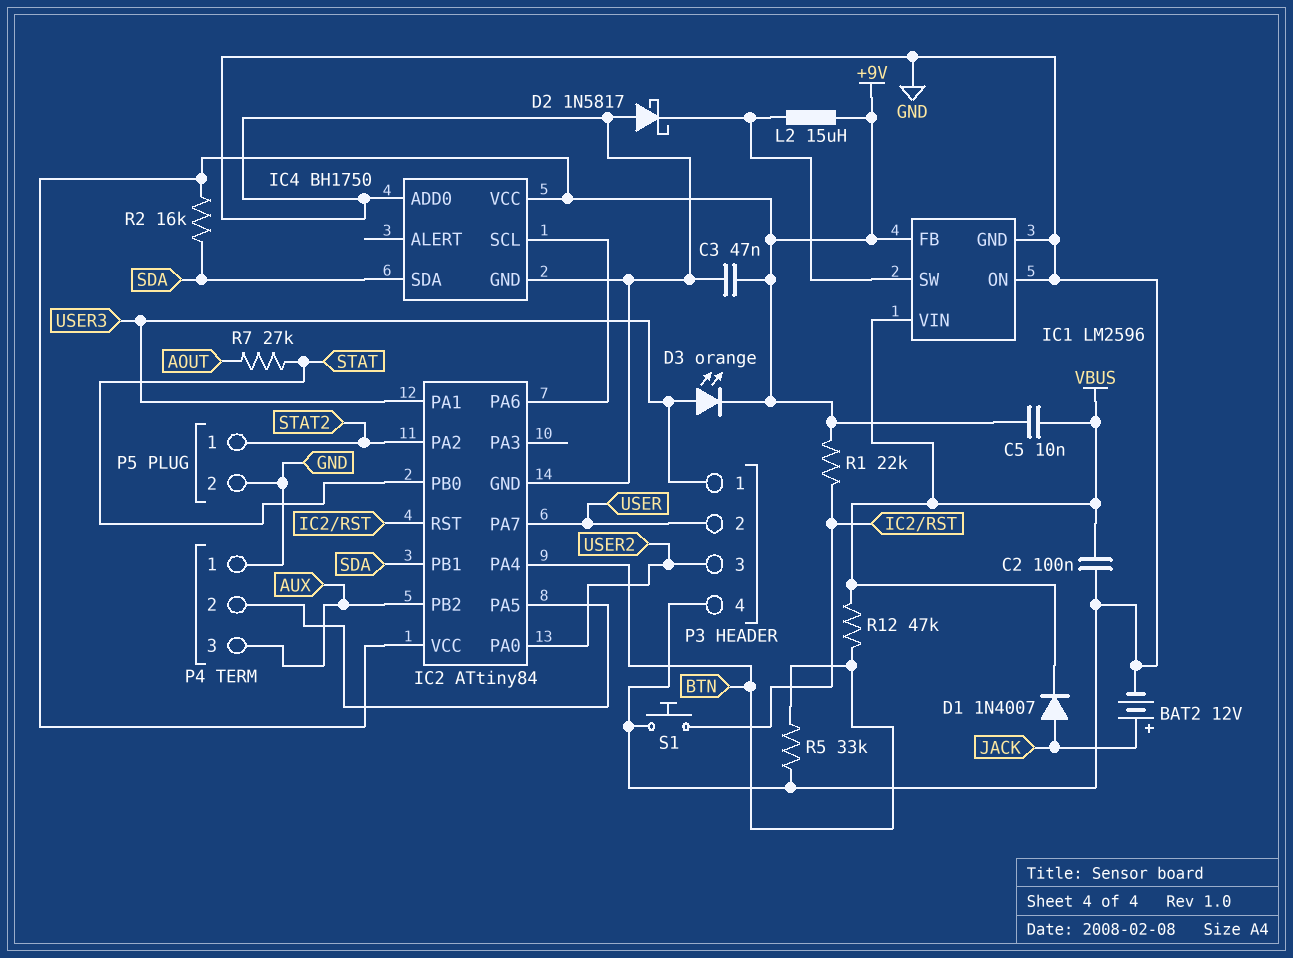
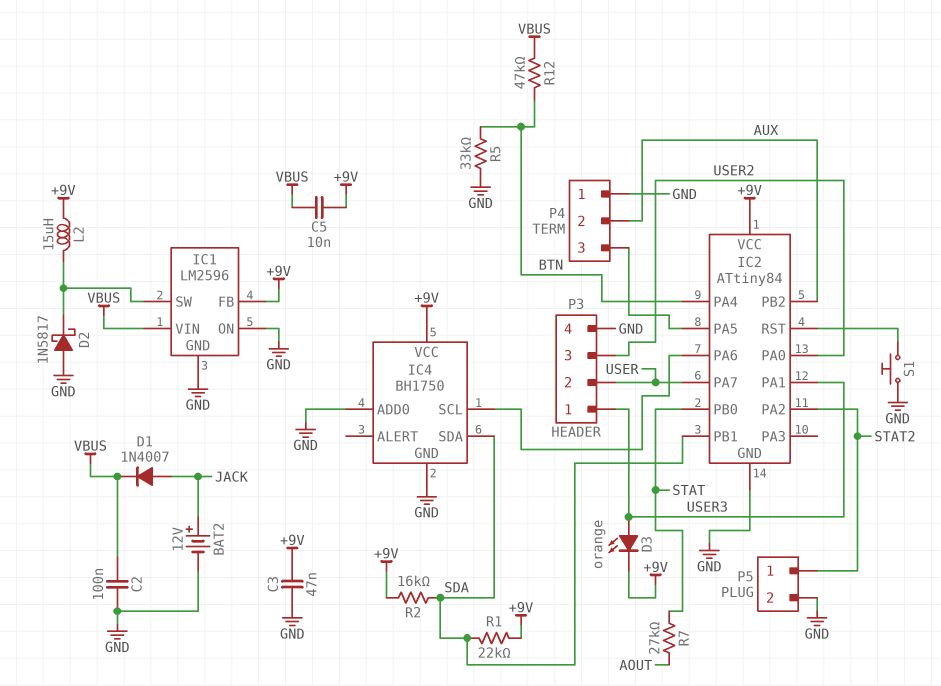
P4 pin 2: IC2/PA5 -> AUX
P4 pin 3: AUX -> IC2/PA5
R1: 22k (+9V, IC2/RST) -> 22k (+9V, SDA)

